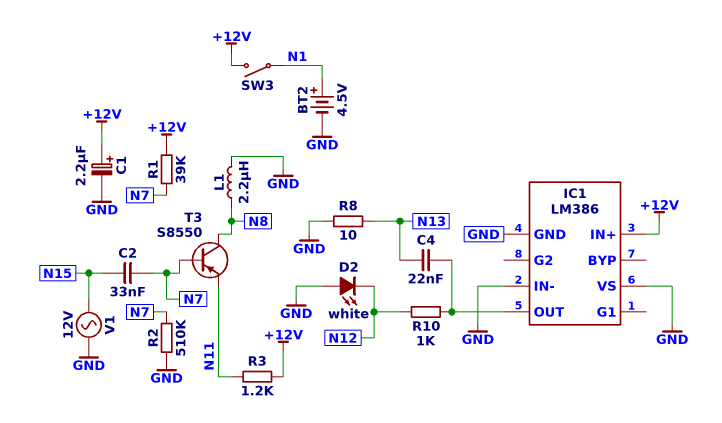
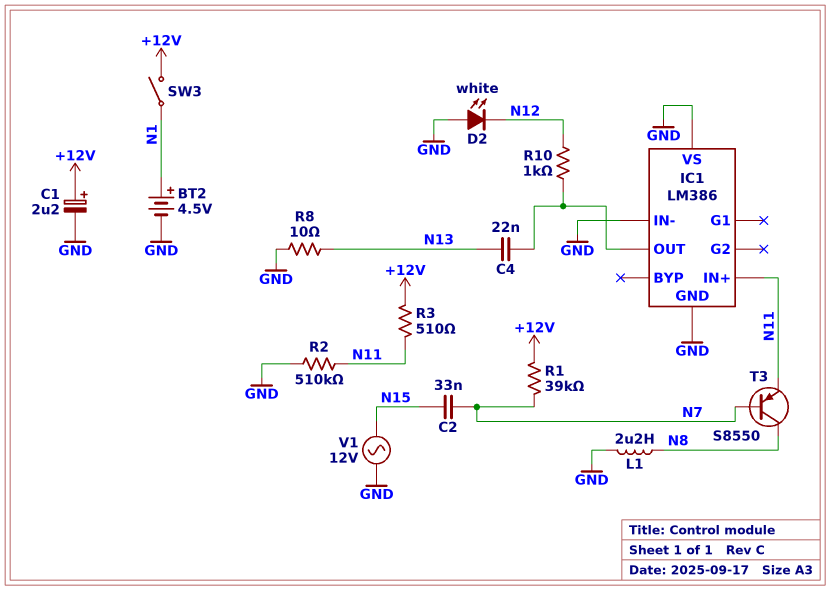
IC1 pin IN+: +12V -> N11
R2: 510k (GND, N7) -> 510k (GND, N11)
R3: 1.2k (+12V, N11) -> 510 (+12V, N11)

